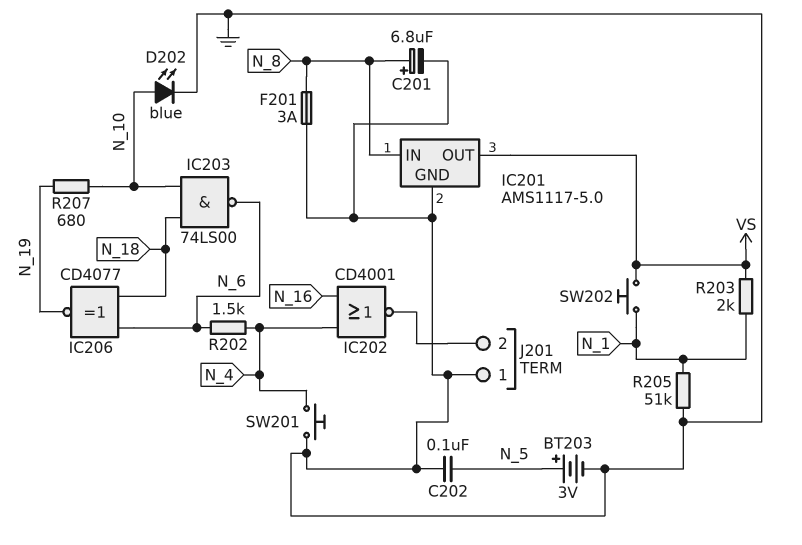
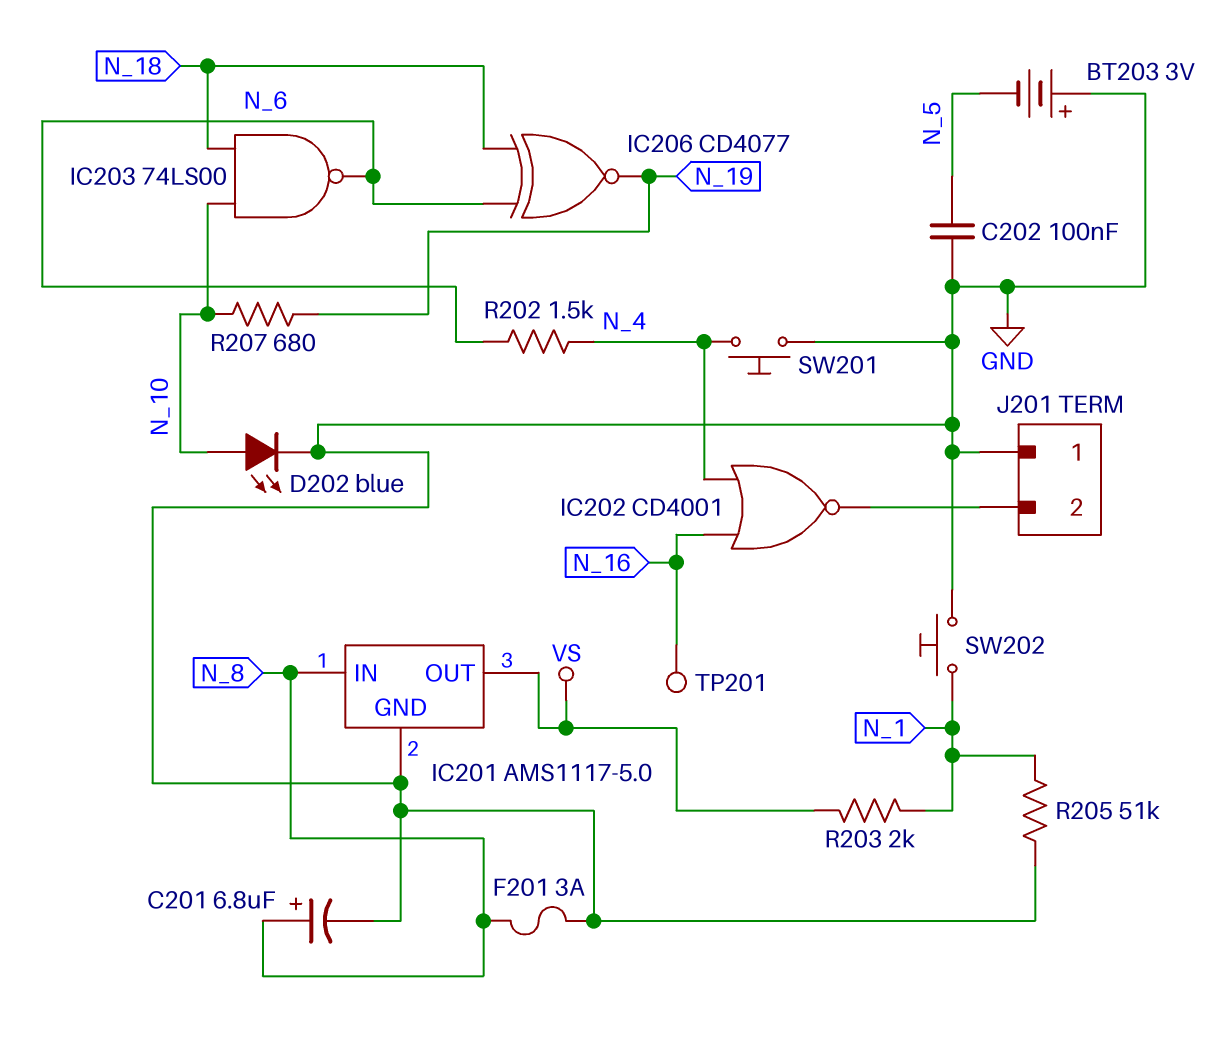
BT203: 3V (plus N_5, minus GND) -> 3V (plus GND, minus N_5)
SW202: button (N_1, VS) -> button (GND, N_1)
TP201: none -> test point (N_16)

